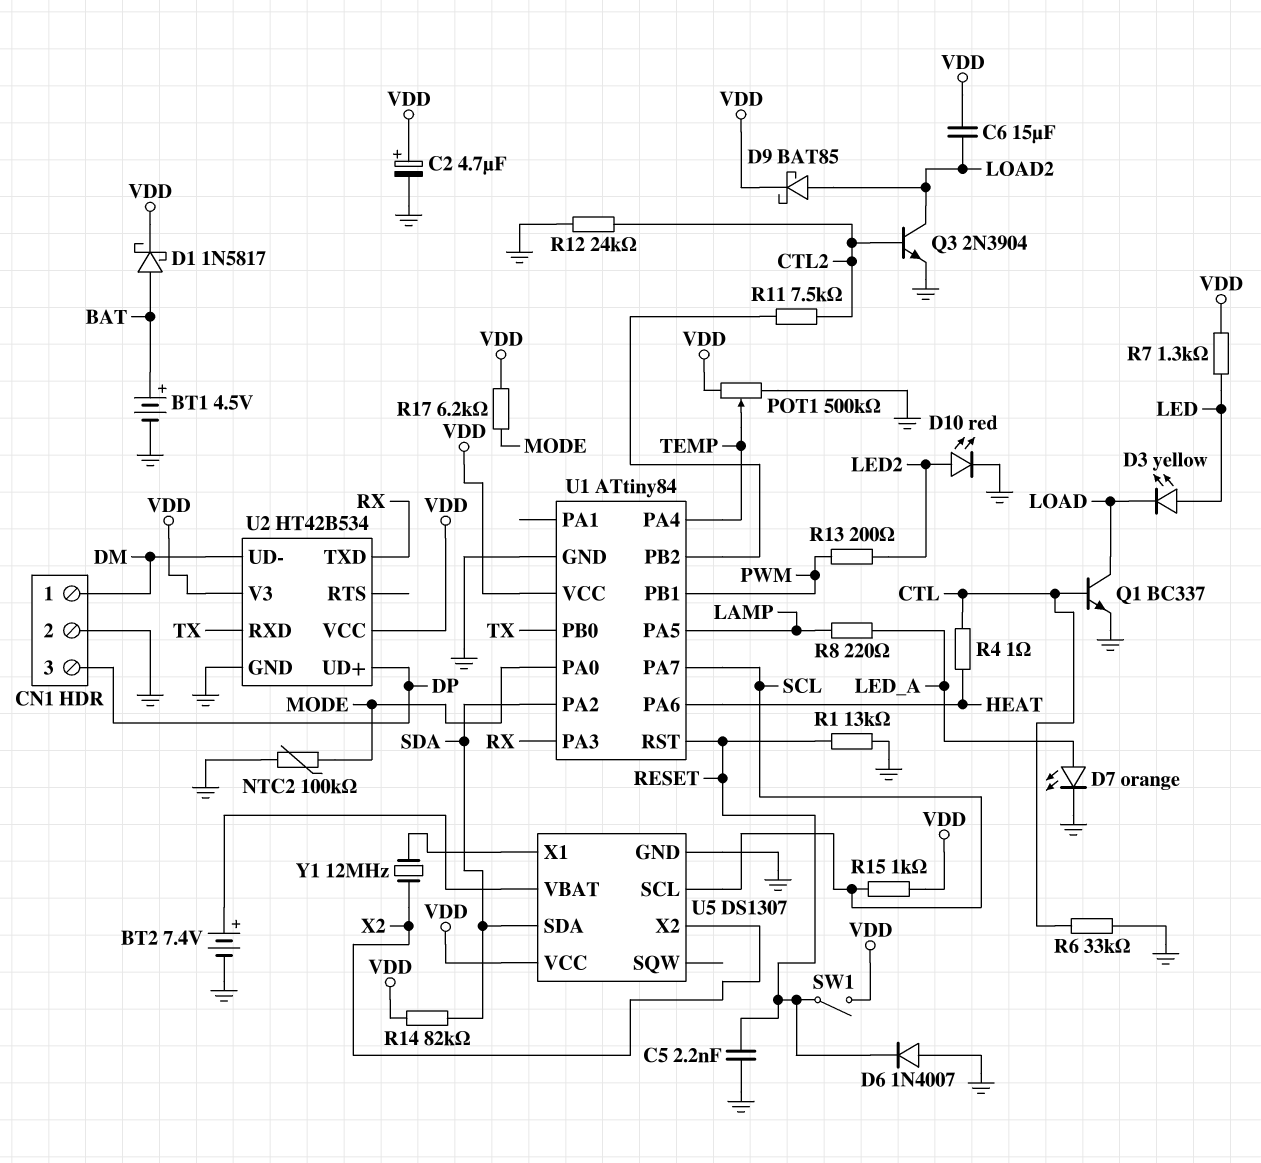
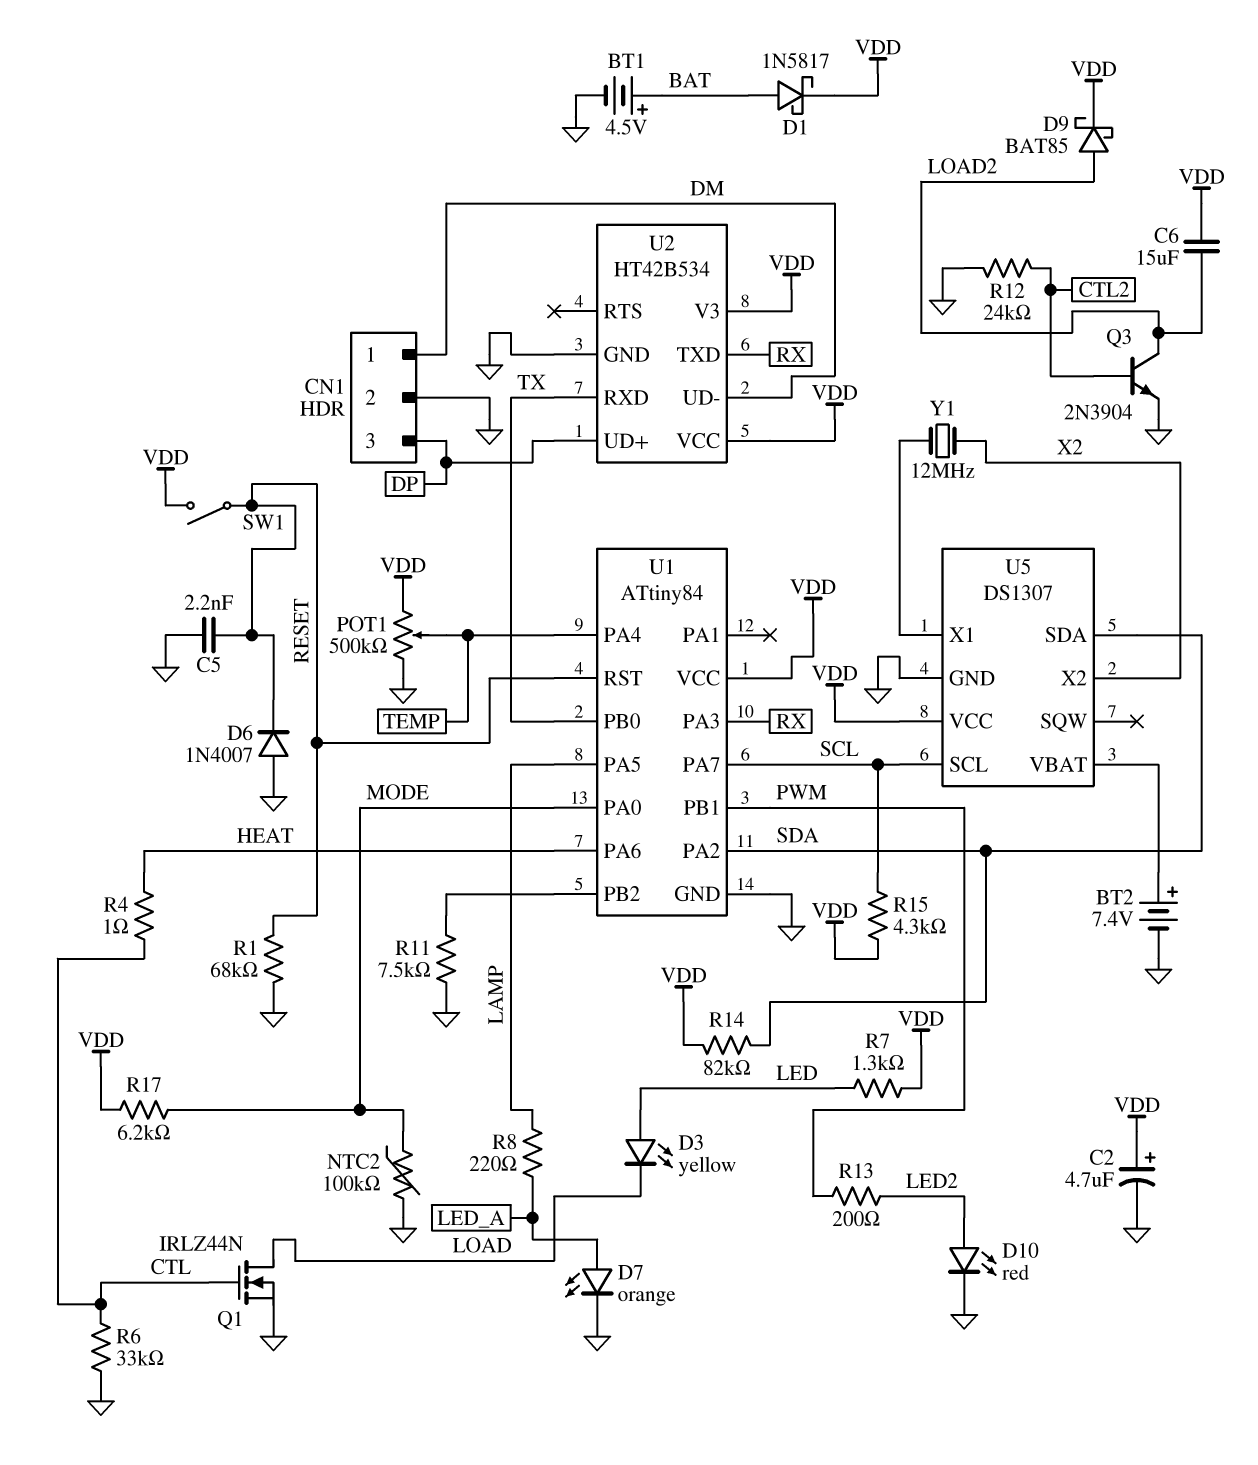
Q1: NPN BC337 (B CTL, C LOAD, E GND) -> NMOS IRLZ44N (G CTL, D LOAD, S GND)
R1: 13k (GND, RESET) -> 68k (GND, RESET)
R11: 7.5k (CTL2, U1/PB2) -> 7.5k (GND, U1/PB2)
R15: 1k (SCL, VDD) -> 4.3k (SCL, VDD)

